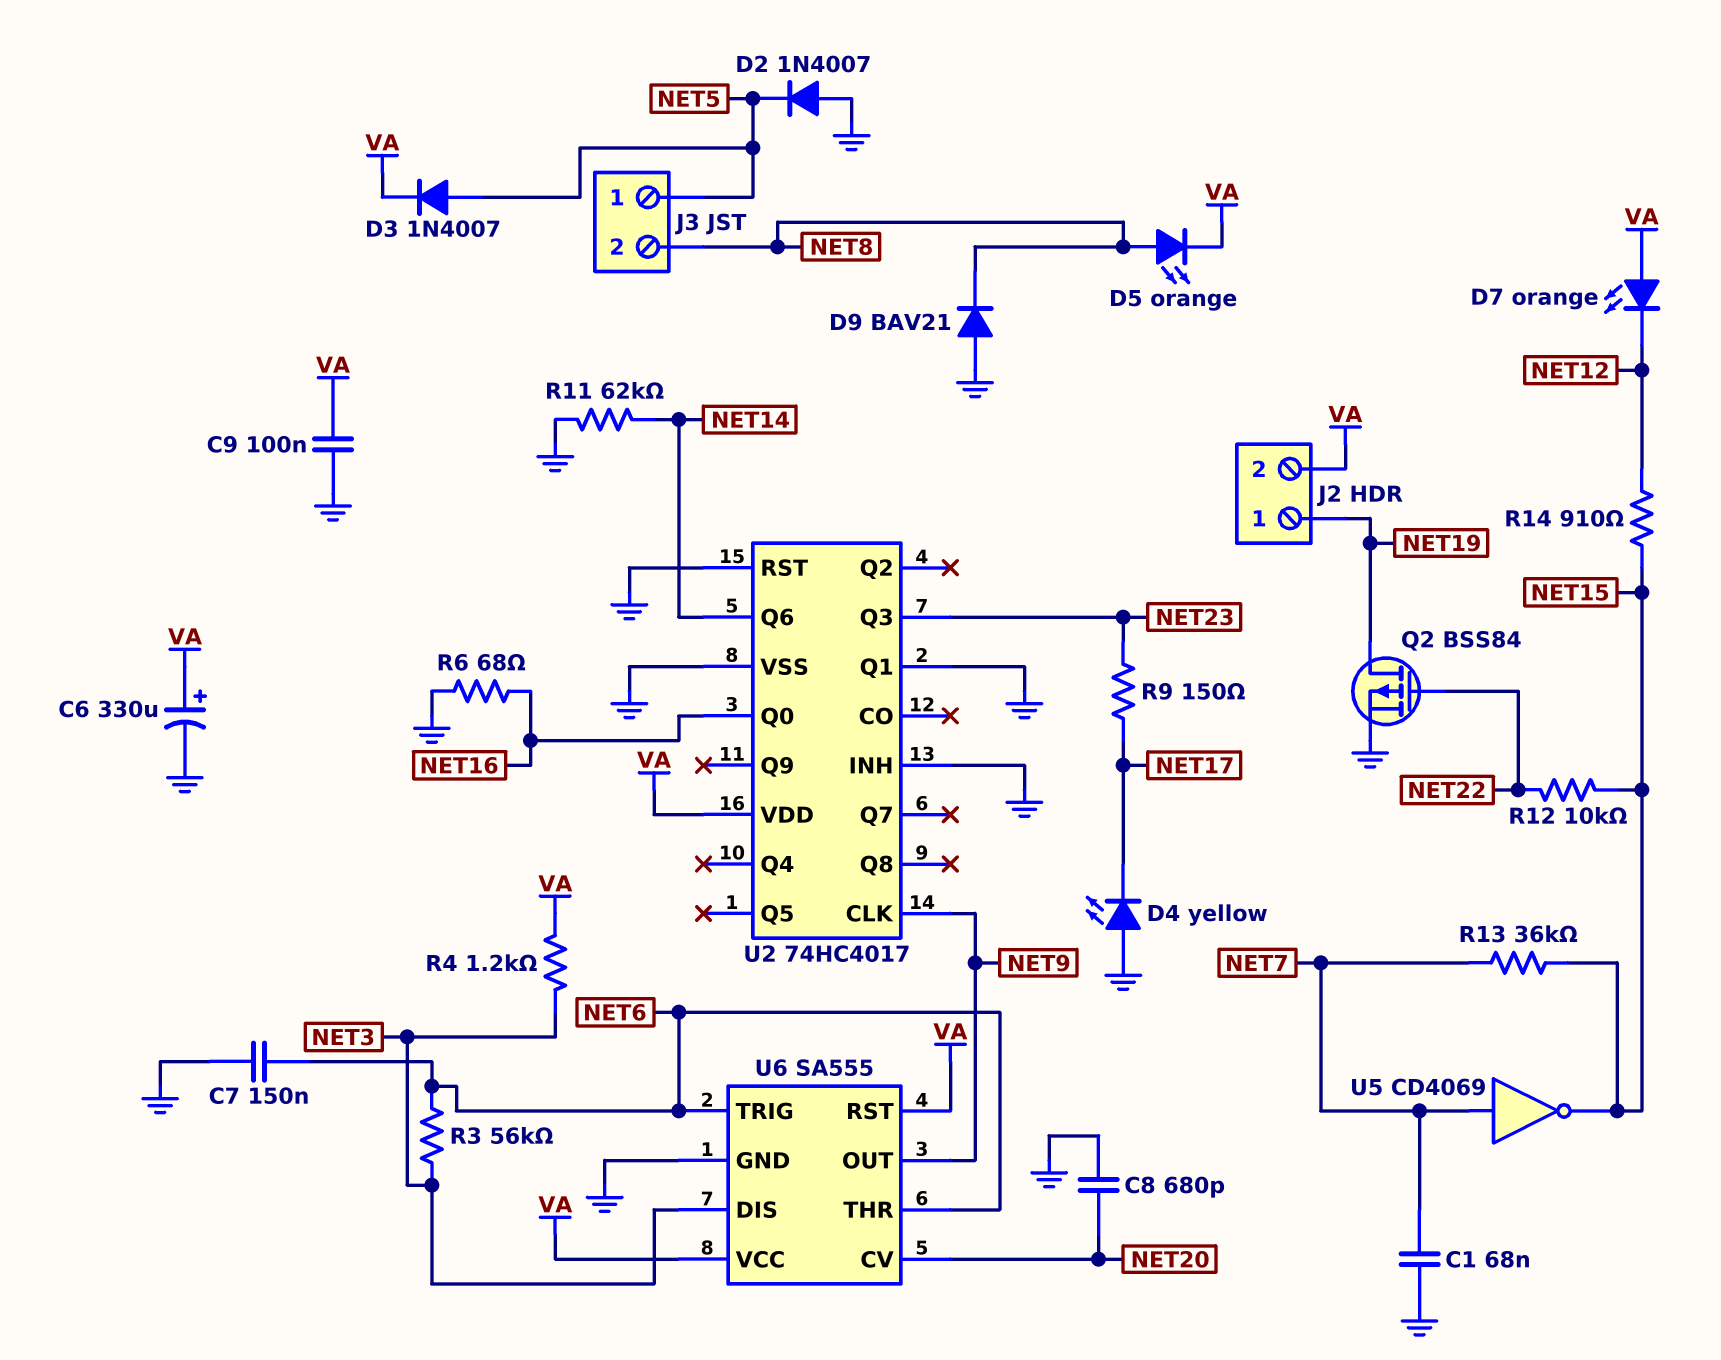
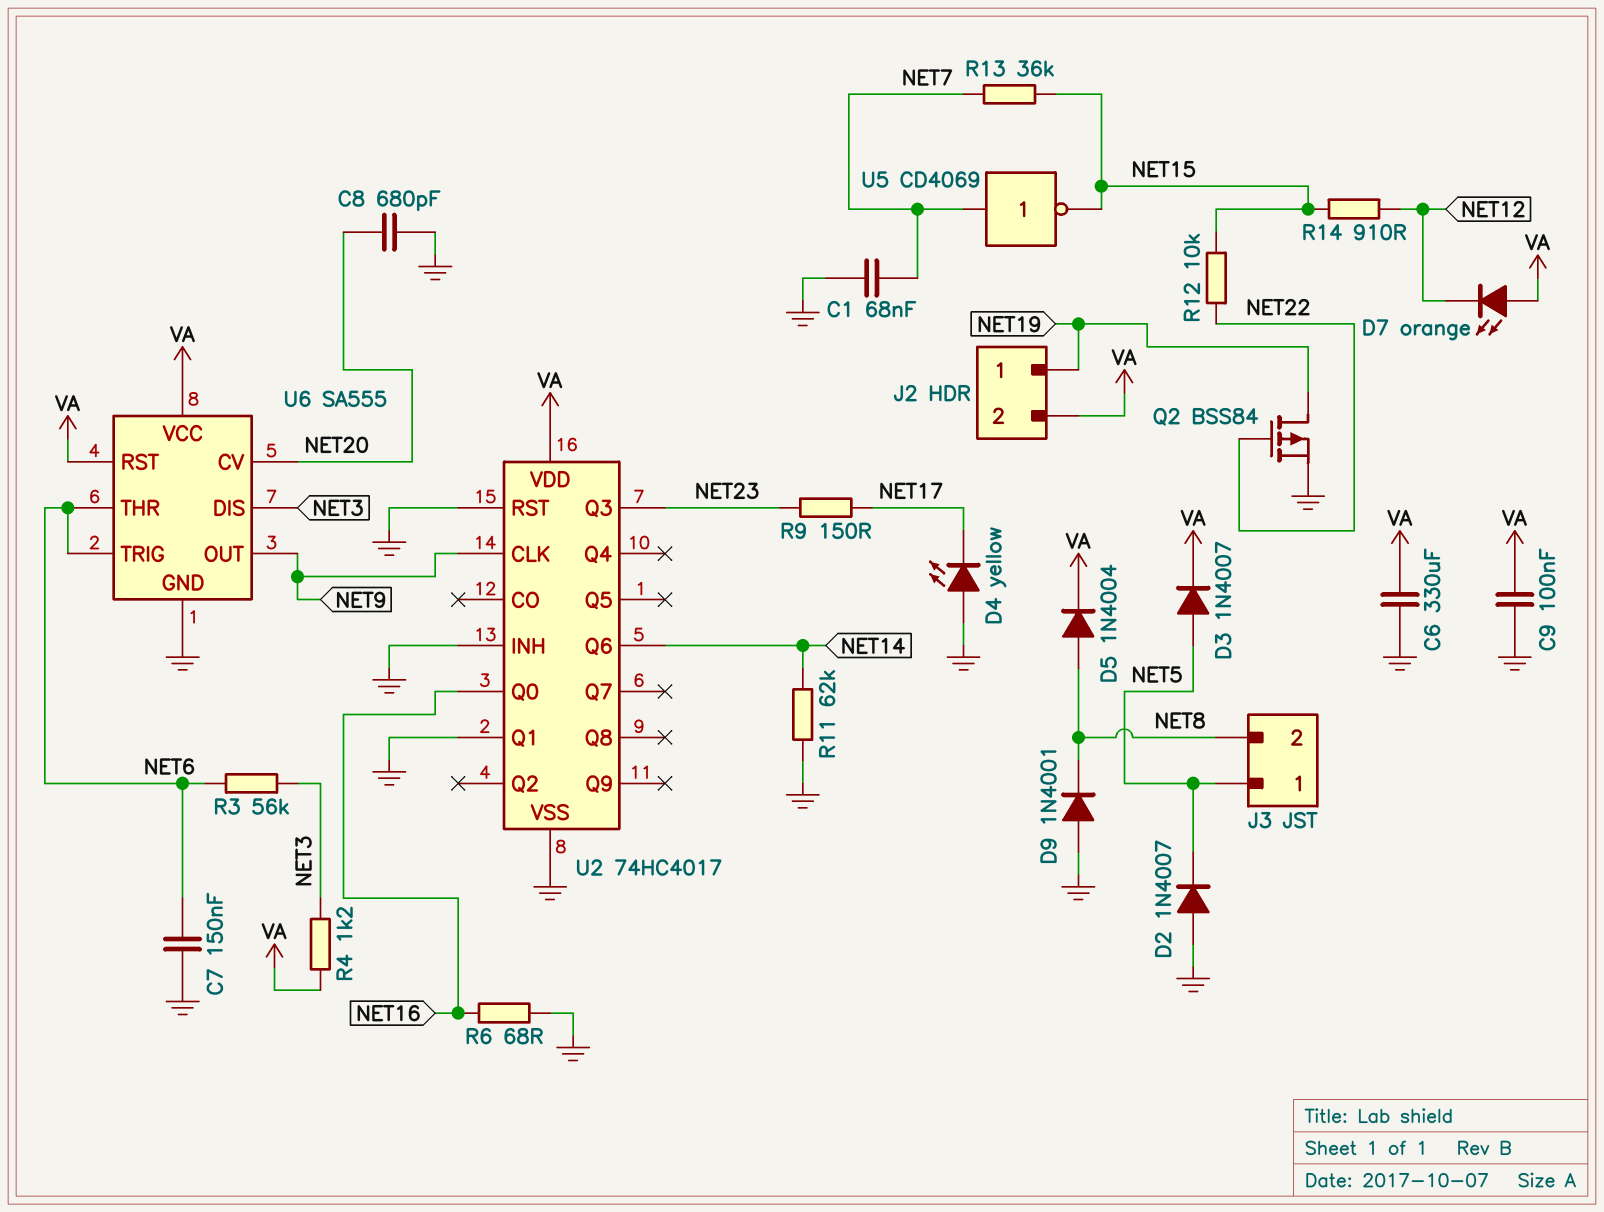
C6: 330uF (plus VA, minus GND) -> 330uF (GND, VA)
D5: LED orange (A NET8, K VA) -> diode 1N4004 (A NET8, K VA)
D9: diode BAV21 (A GND, K NET8) -> diode 1N4001 (A GND, K NET8)

